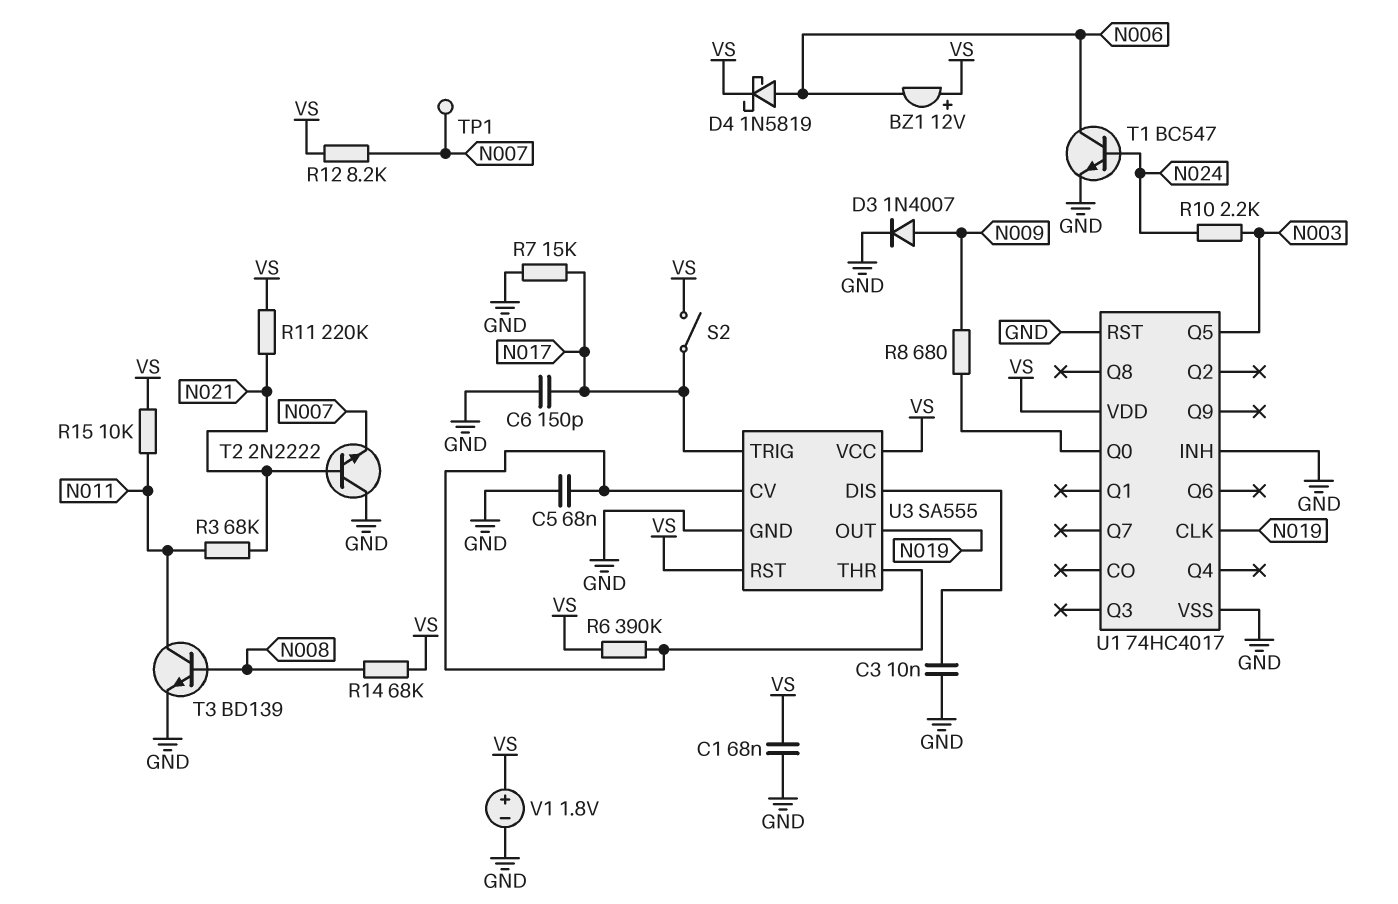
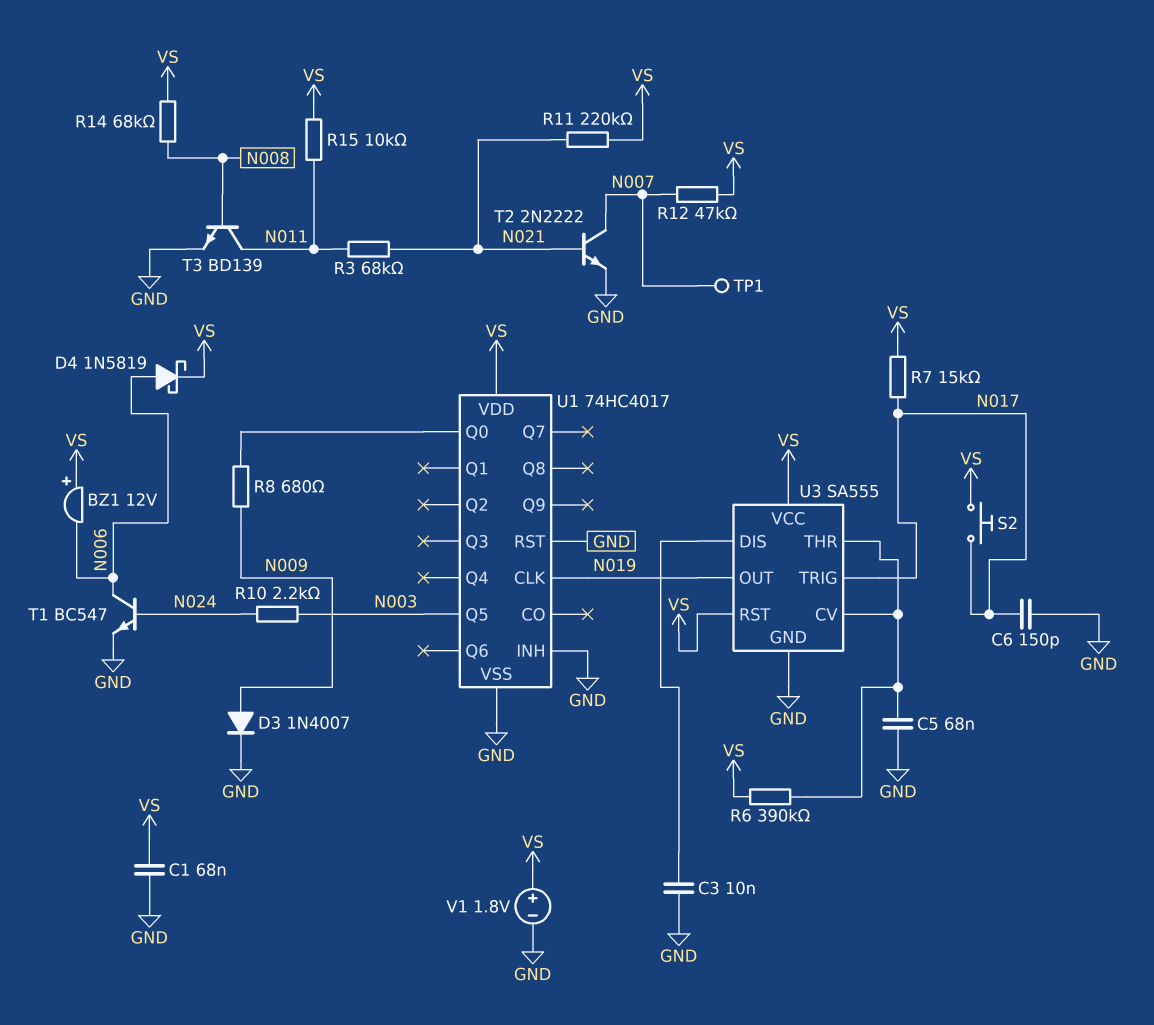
R7: 15k (GND, N017) -> 15k (N017, VS)
R12: 8.2k (N007, VS) -> 47k (N007, VS)
S2: switch (N017, VS) -> button (N017, VS)
T2: NPN 2N2222 (B N021, C GND, E N007) -> NPN 2N2222 (B N021, C N007, E GND)

